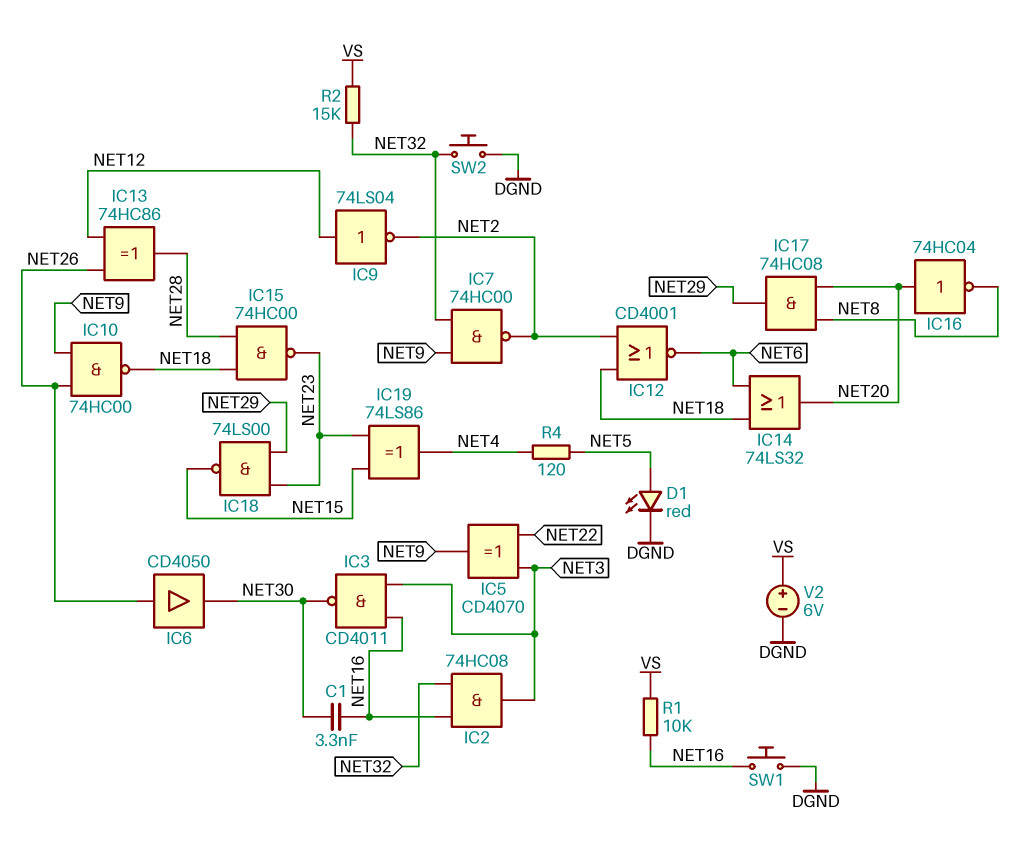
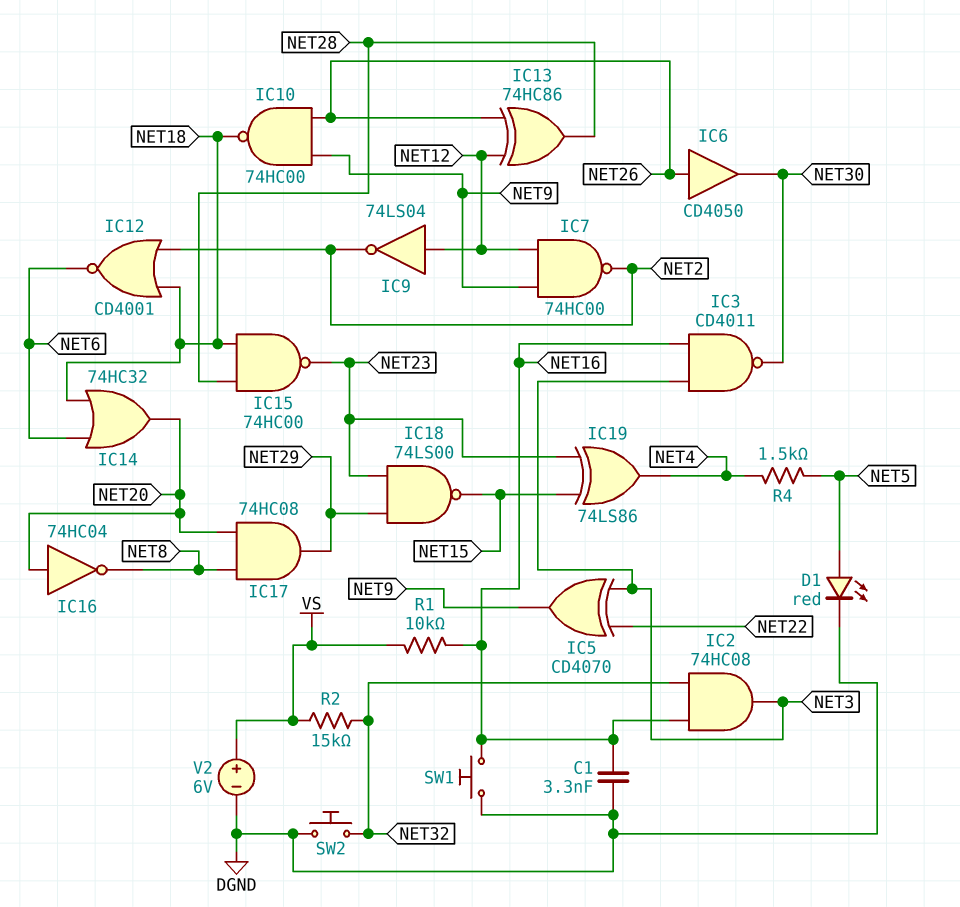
C1: 3.3nF (NET16, NET30) -> 3.3nF (DGND, NET16)
IC7: NAND 74HC00 (in NET9, in NET32, out NET2) -> NAND 74HC00 (in NET9, in NET12, out NET2)
IC14: OR 74LS32 (in NET6, in NET18, out NET20) -> OR 74HC32 (in NET6, in NET18, out NET20)
R4: 120 (NET4, NET5) -> 1.5k (NET4, NET5)

